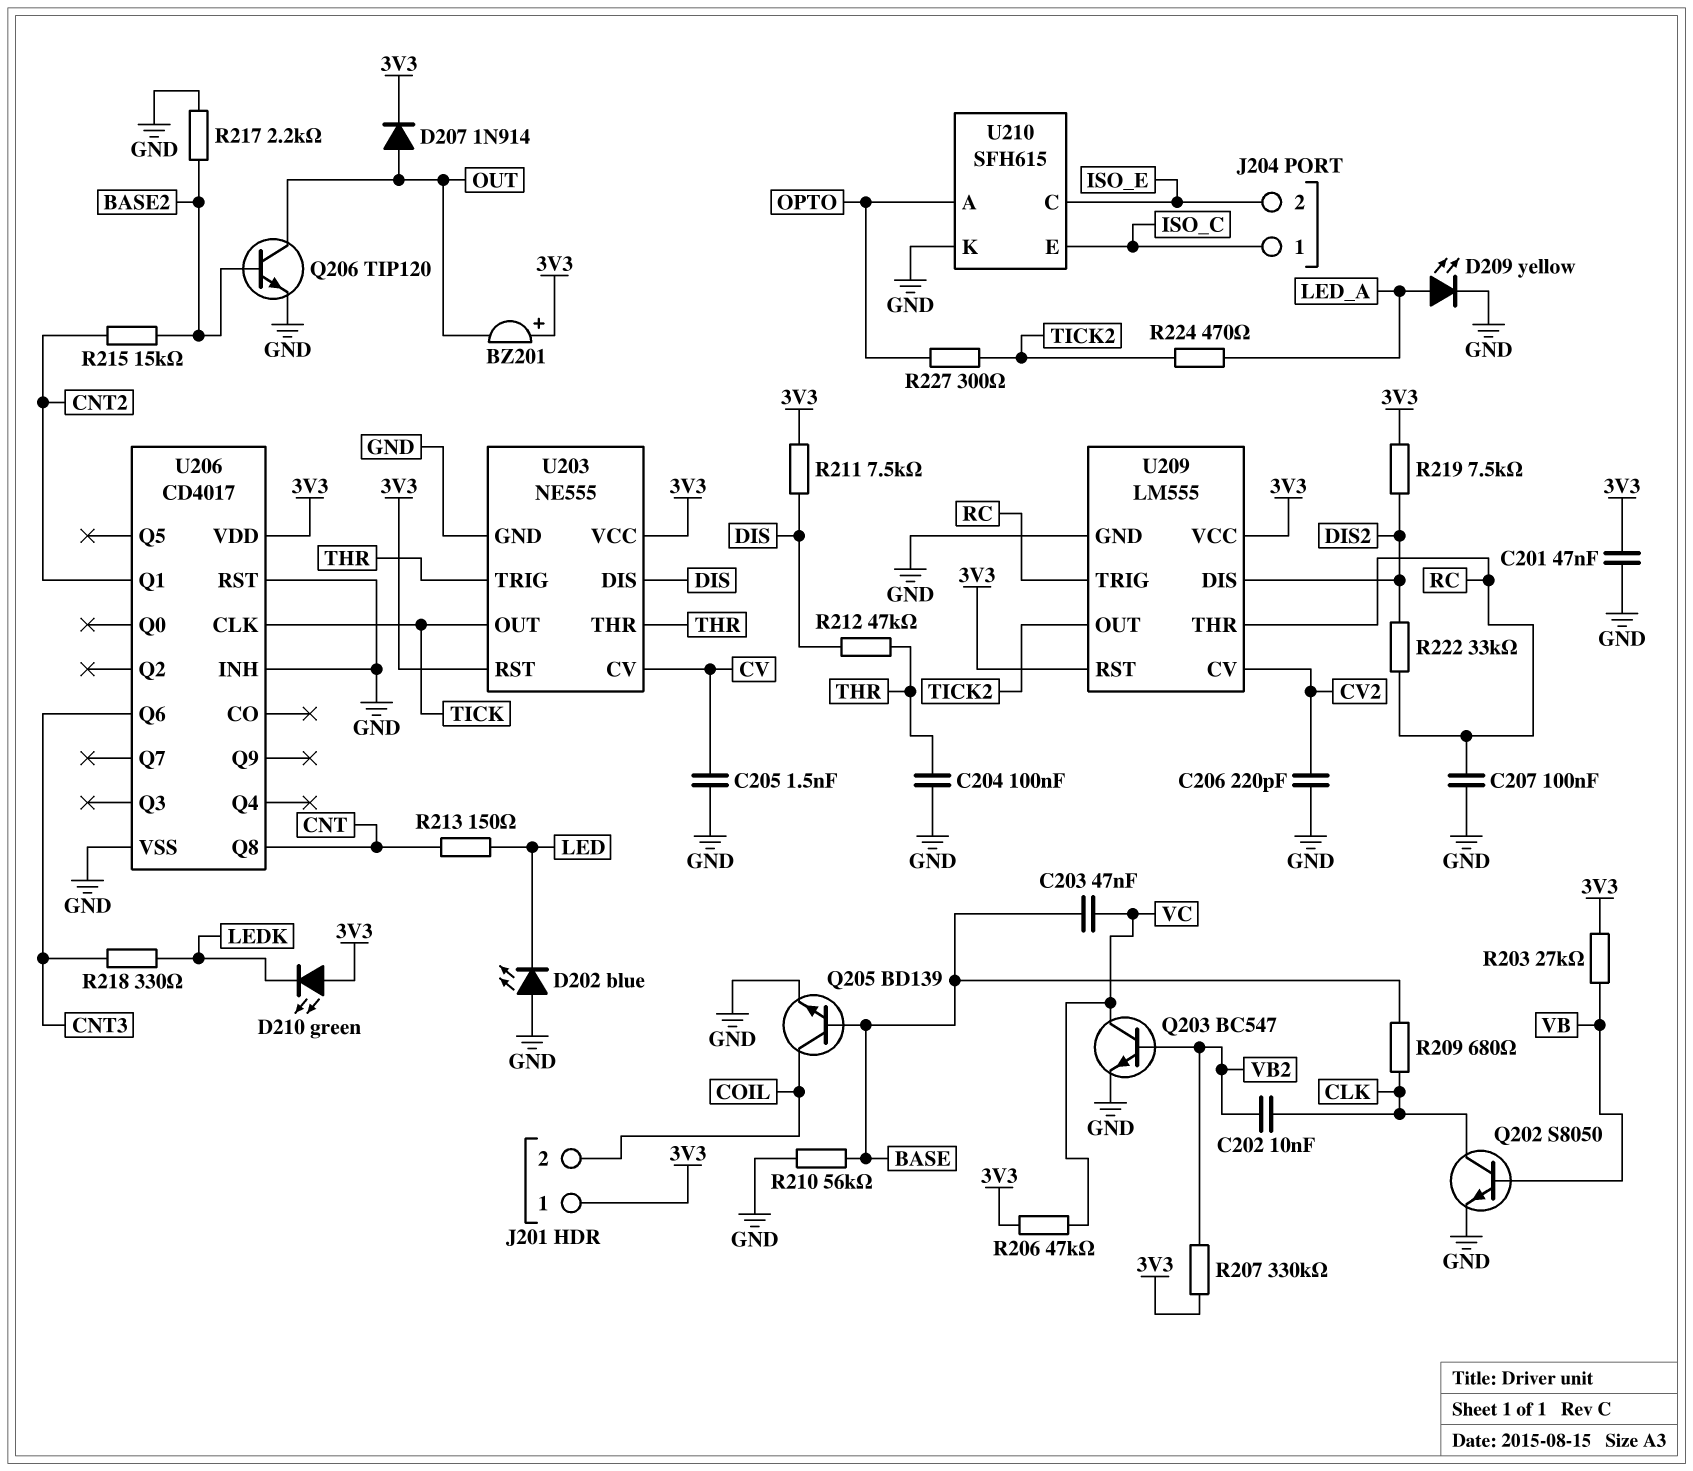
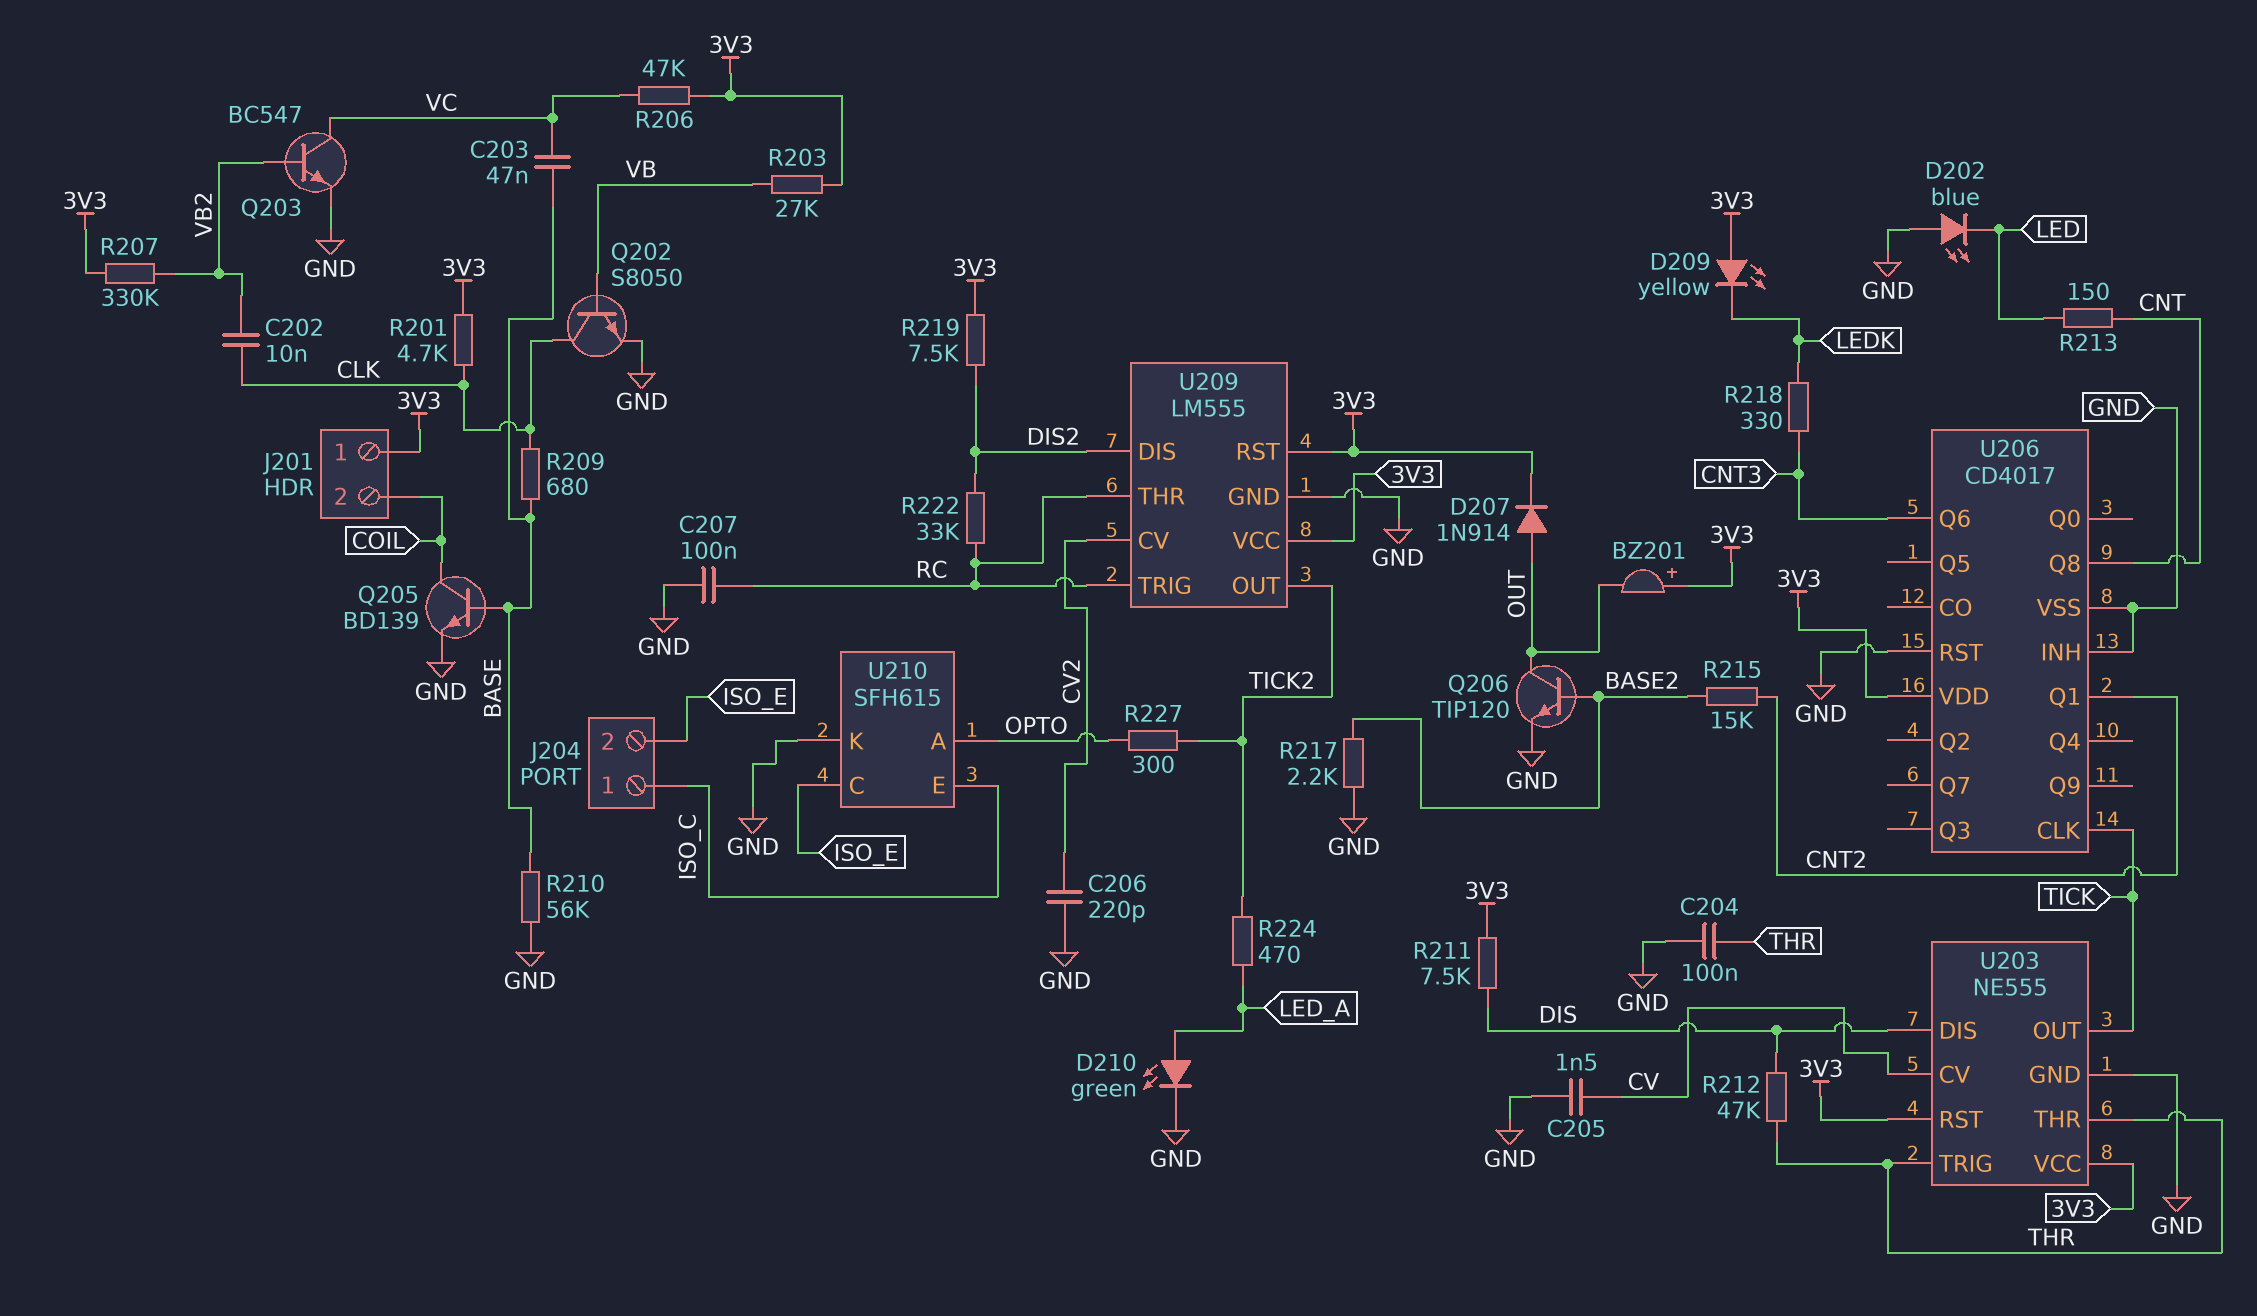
C201: 47nF (3V3, GND) -> none
D209: LED yellow (A LED_A, K GND) -> LED yellow (A 3V3, K LEDK)
D210: LED green (A 3V3, K LEDK) -> LED green (A LED_A, K GND)
R201: none -> 4.7k (3V3, CLK)

